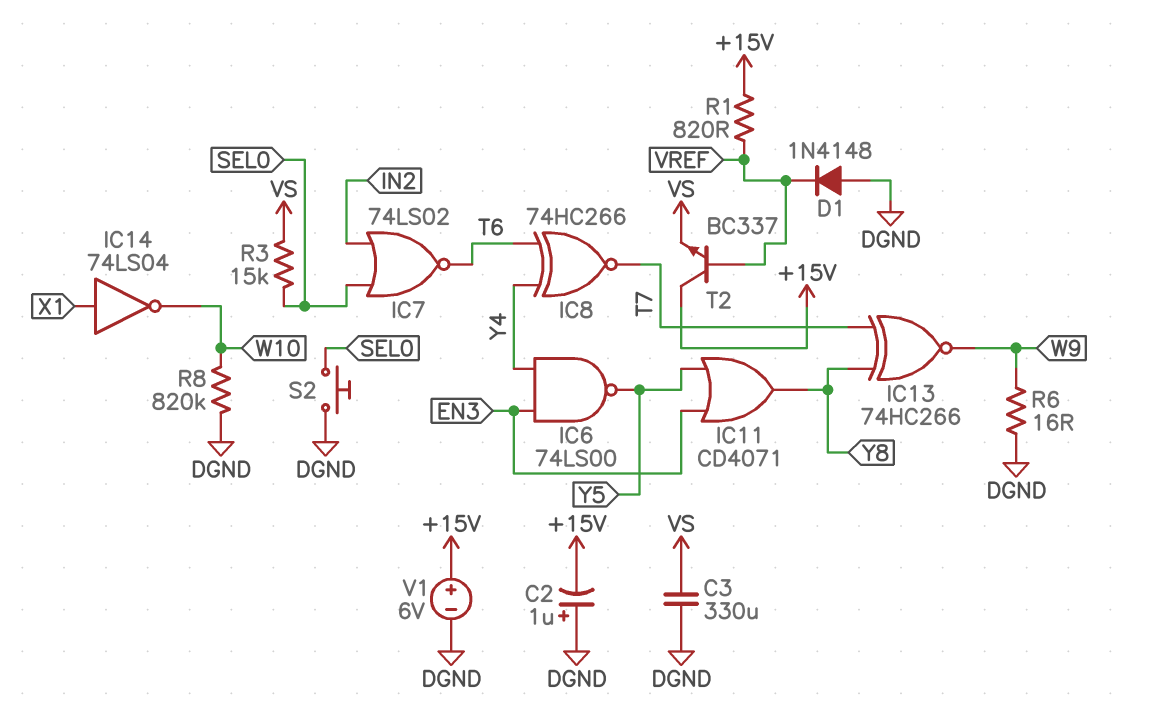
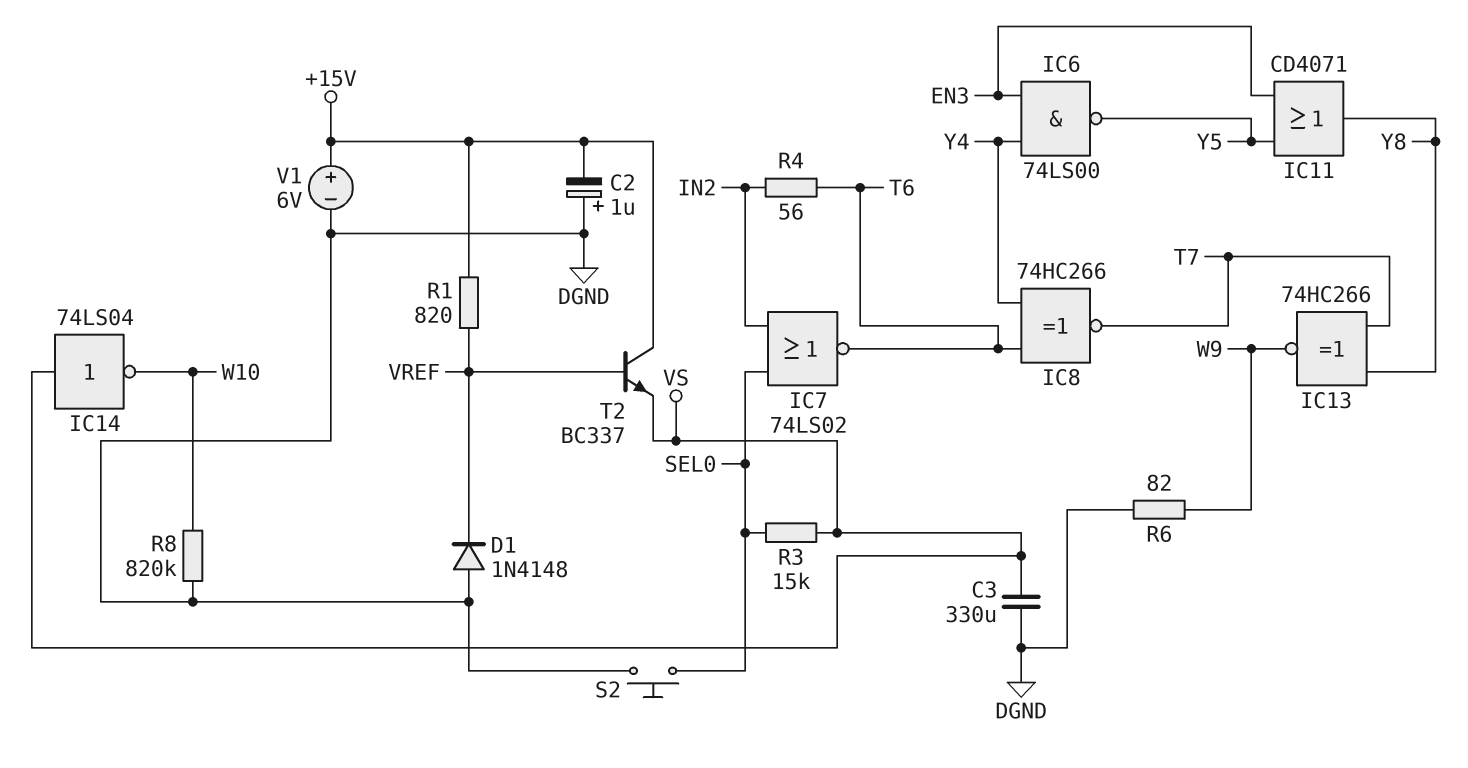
IC14: NOT 74LS04 (in X1, out W10) -> NOT 74LS04 (in VS, out W10)
R4: none -> 56 (IN2, T6)
R6: 16 (DGND, W9) -> 82 (DGND, W9)

